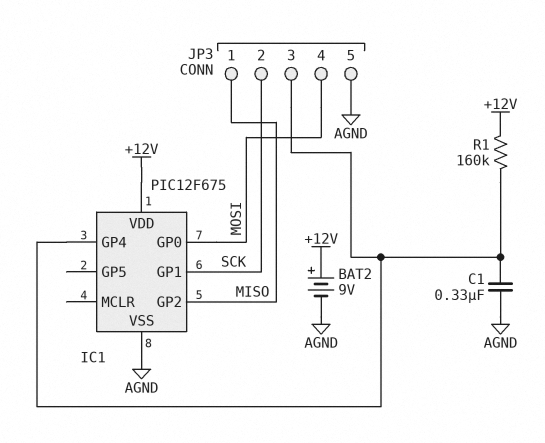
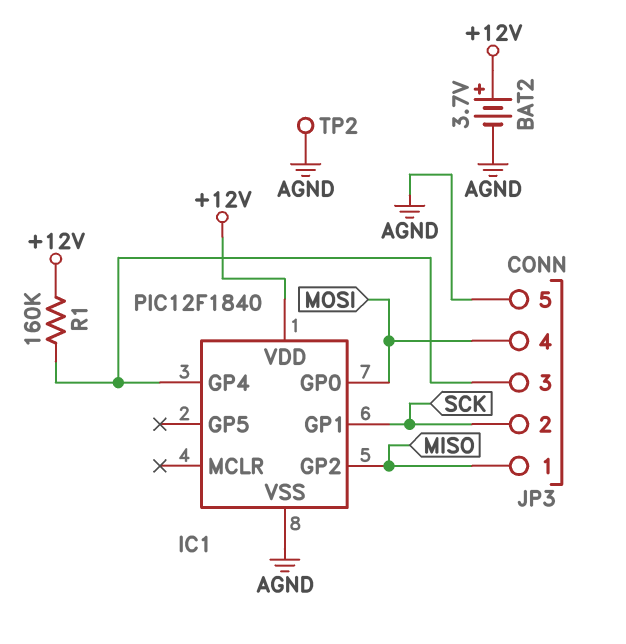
BAT2: 9V (plus +12V, minus AGND) -> 3.7V (plus +12V, minus AGND)
C1: 330nF (AGND, IC1/GP4) -> none
IC1: PIC12F675 -> PIC12F1840
TP2: none -> test point (AGND)

